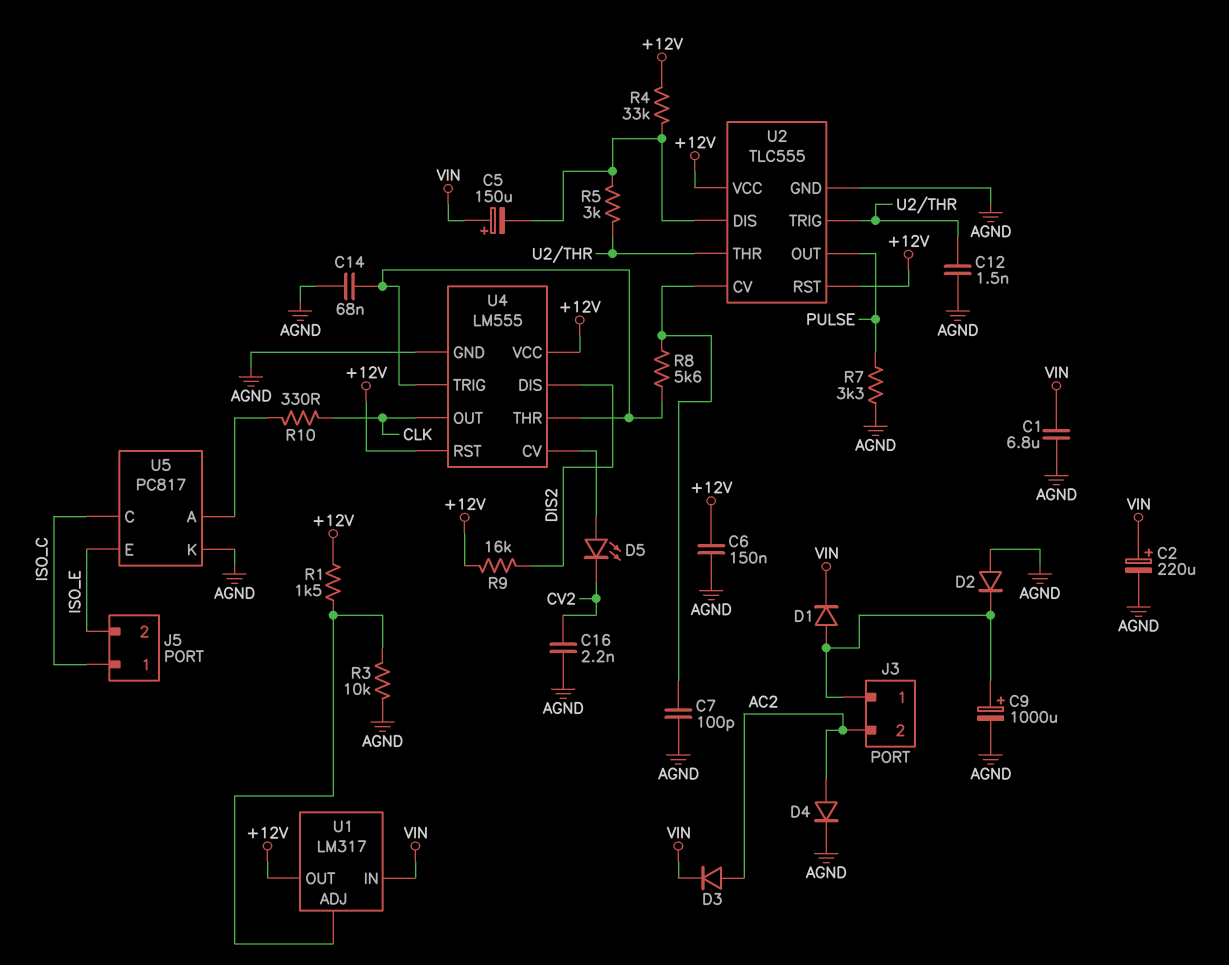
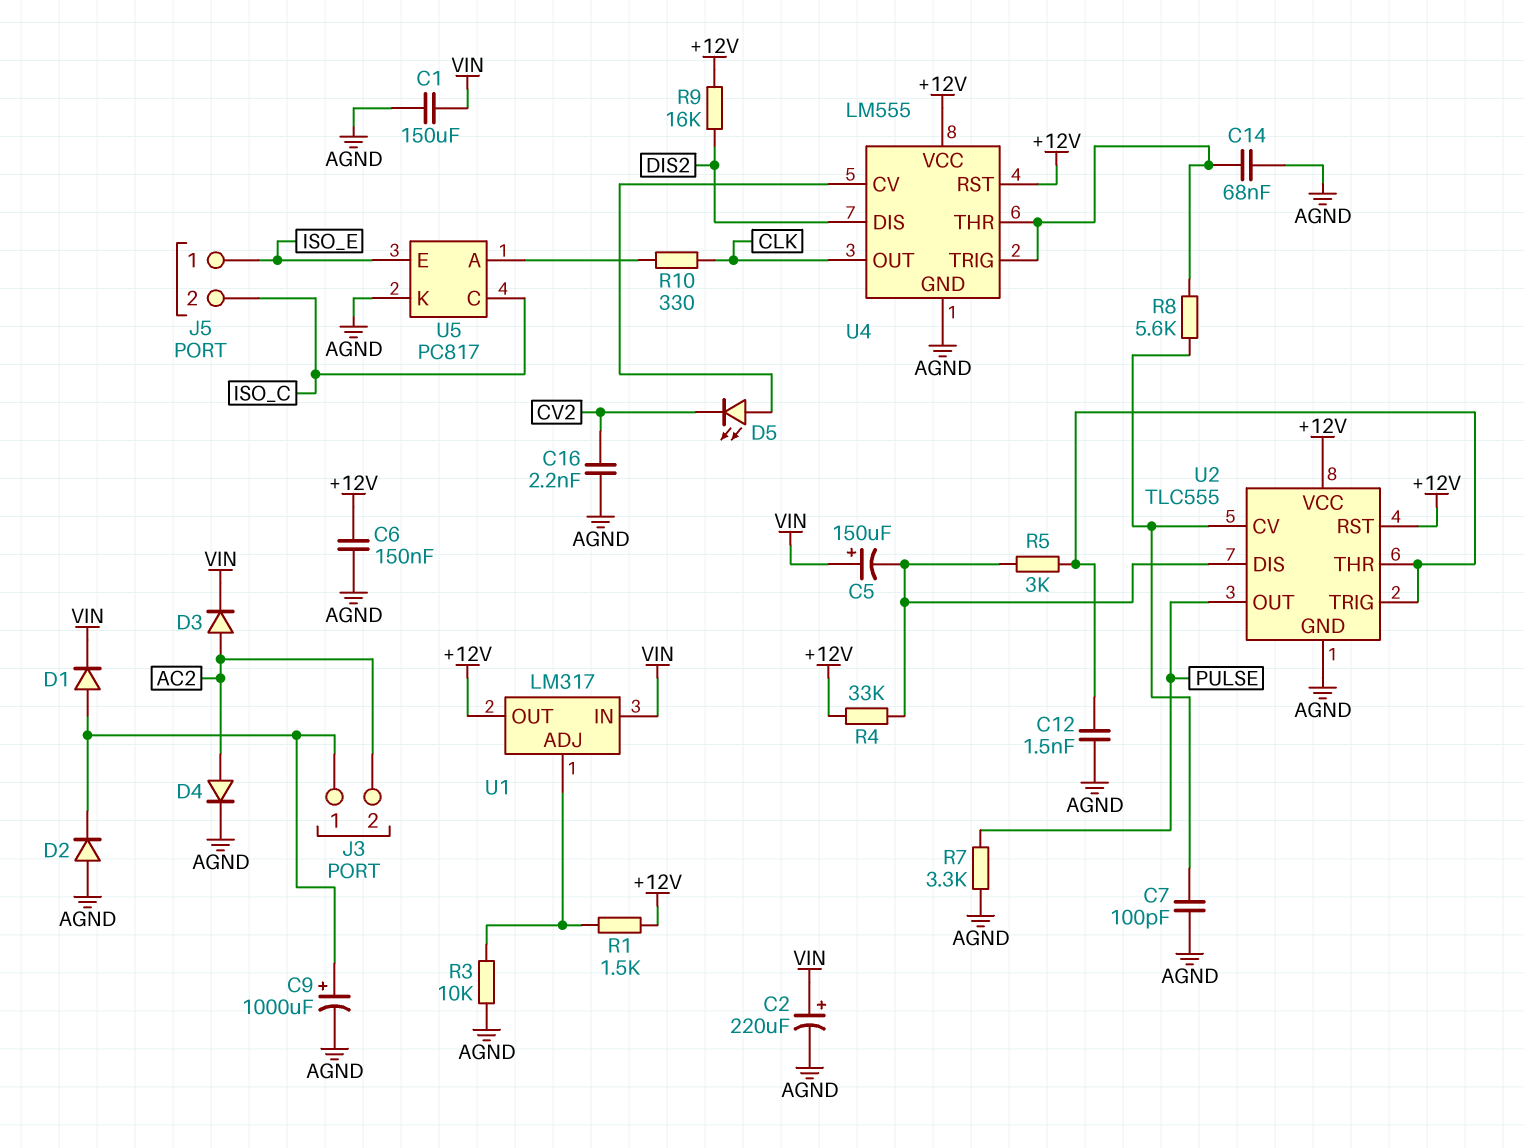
C1: 6.8uF (AGND, VIN) -> 150uF (AGND, VIN)
J5 pin 1: ISO_C -> ISO_E
J5 pin 2: ISO_E -> ISO_C

